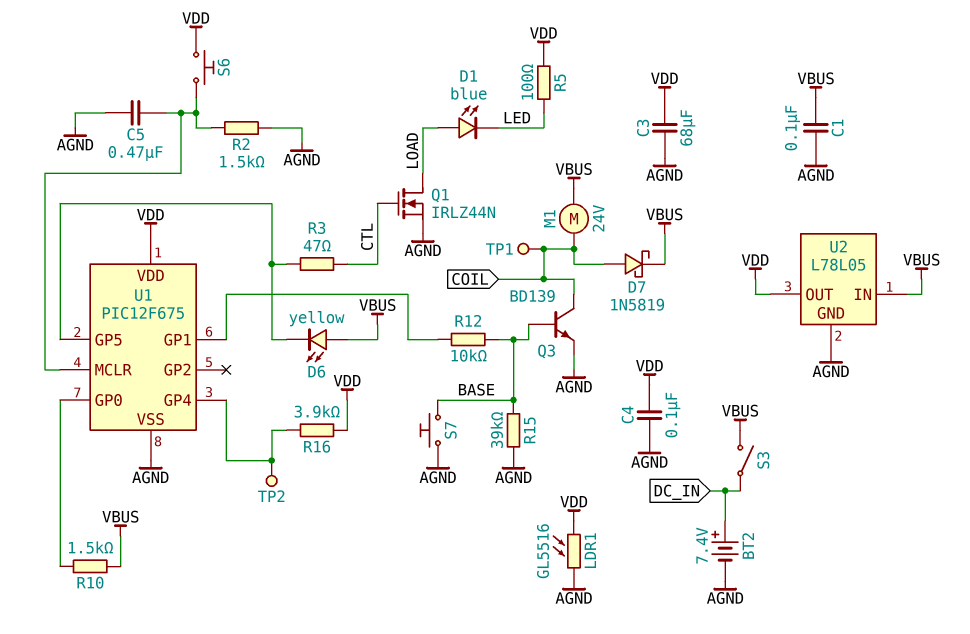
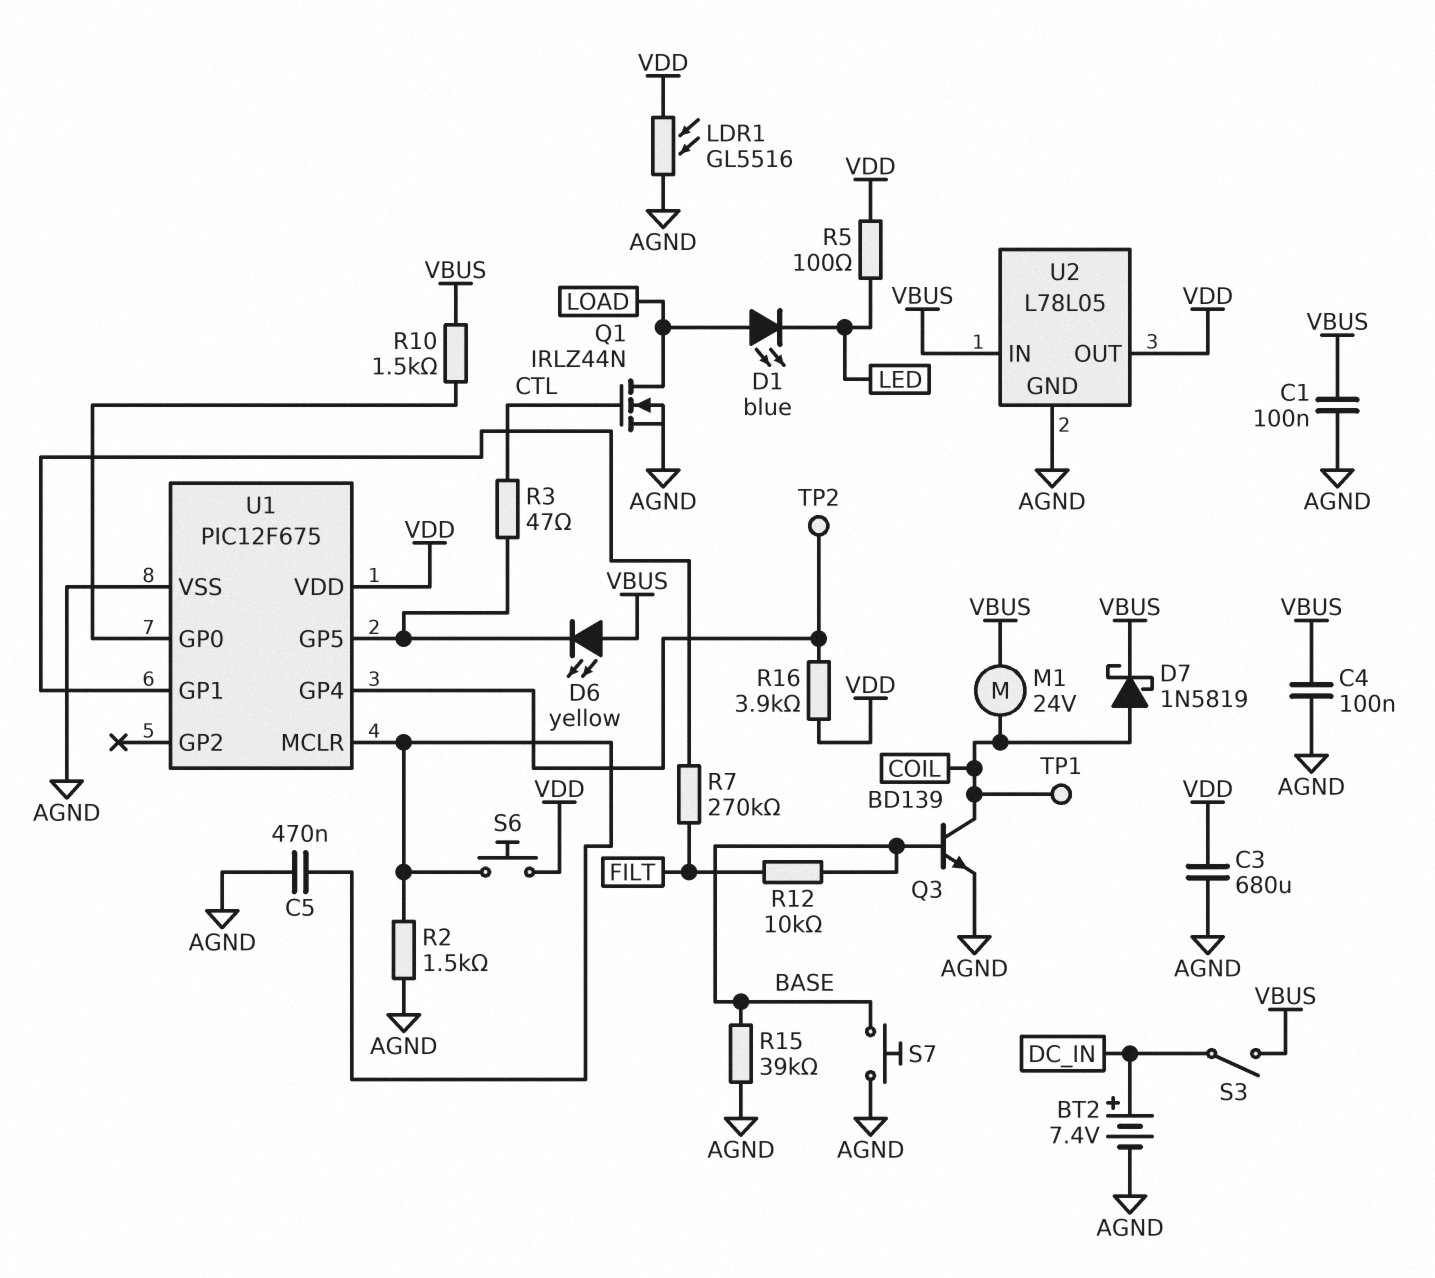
C3: 68uF (AGND, VDD) -> 680uF (AGND, VDD)
C4: 100nF (AGND, VDD) -> 100nF (AGND, VBUS)
R7: none -> 270k (FILT, U1/GP1)
R12: 10k (BASE, U1/GP1) -> 10k (BASE, FILT)

